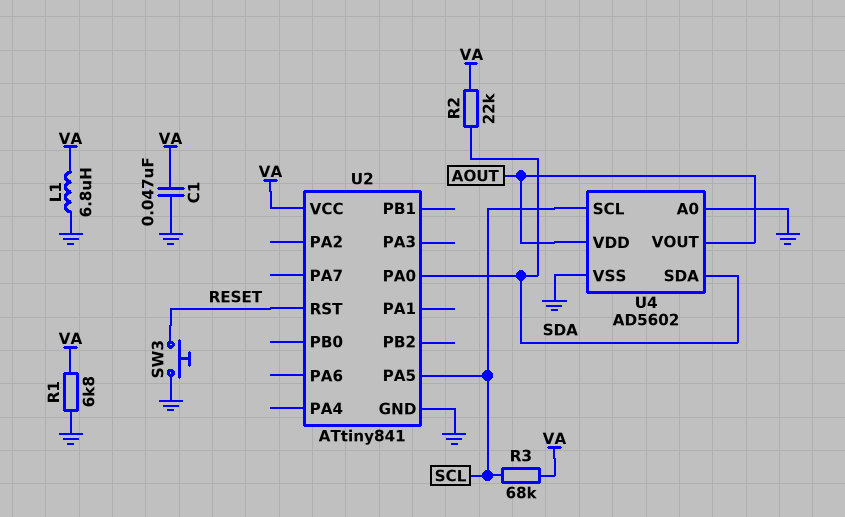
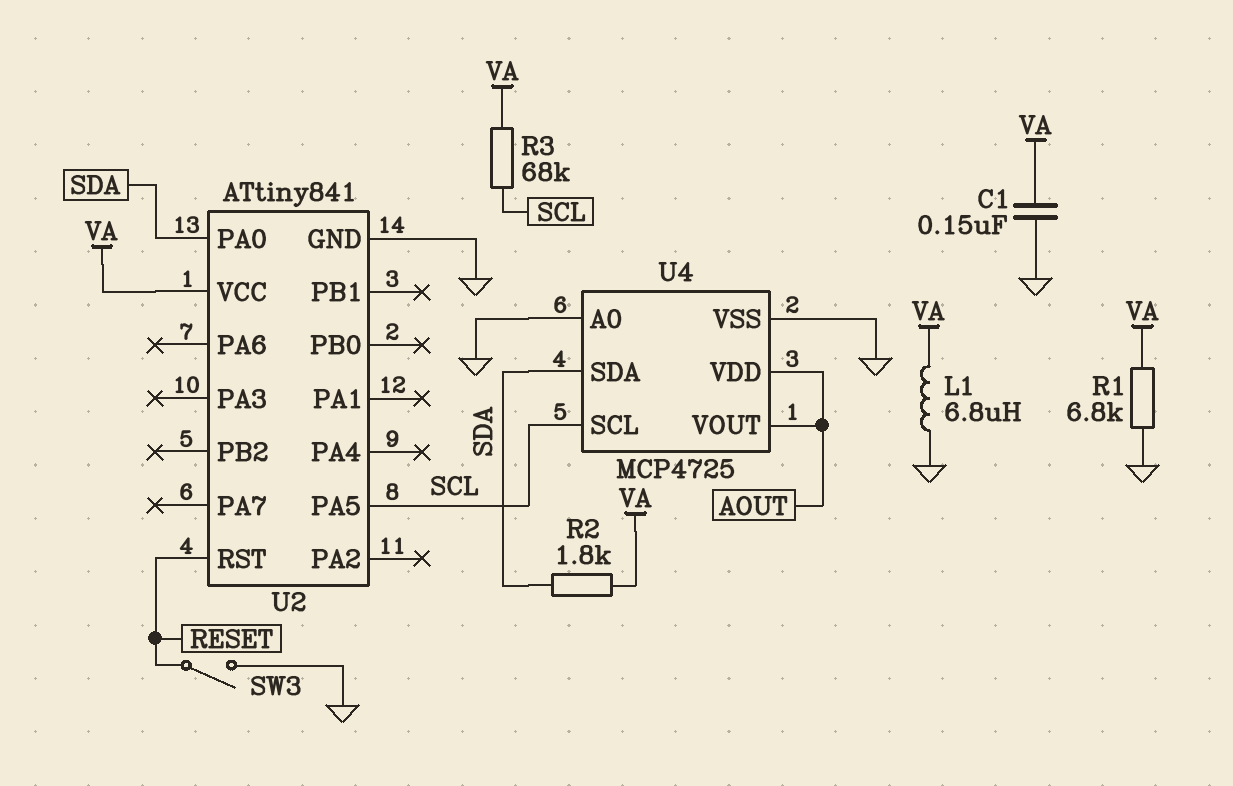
C1: 47nF (GND, VA) -> 150nF (GND, VA)
R2: 22k (SDA, VA) -> 1.8k (SDA, VA)
SW3: button (GND, RESET) -> switch (GND, RESET)
U4: AD5602 -> MCP4725

